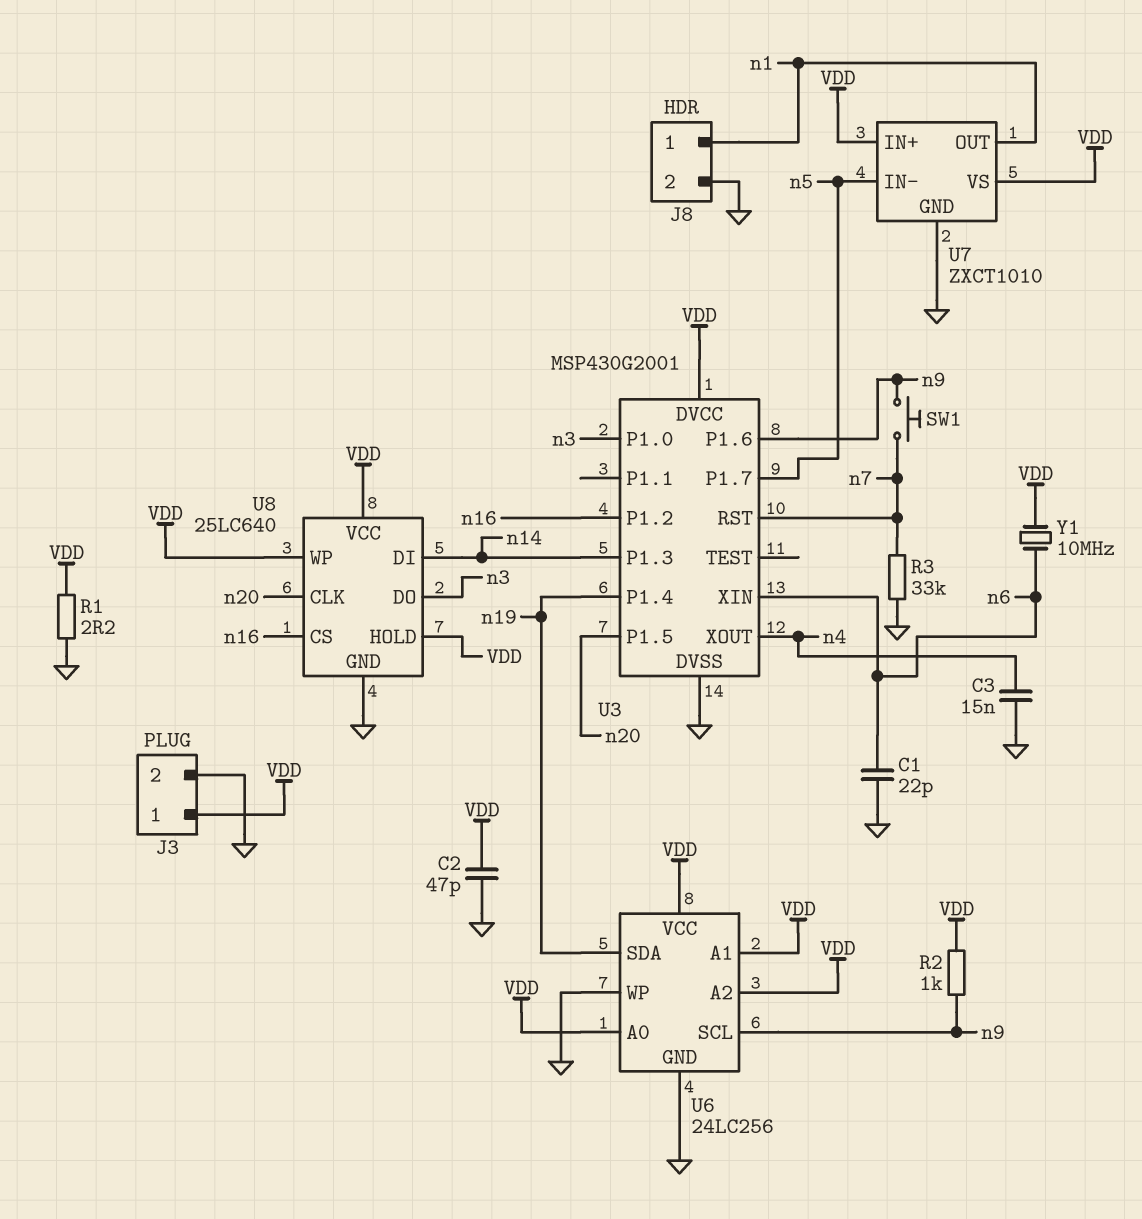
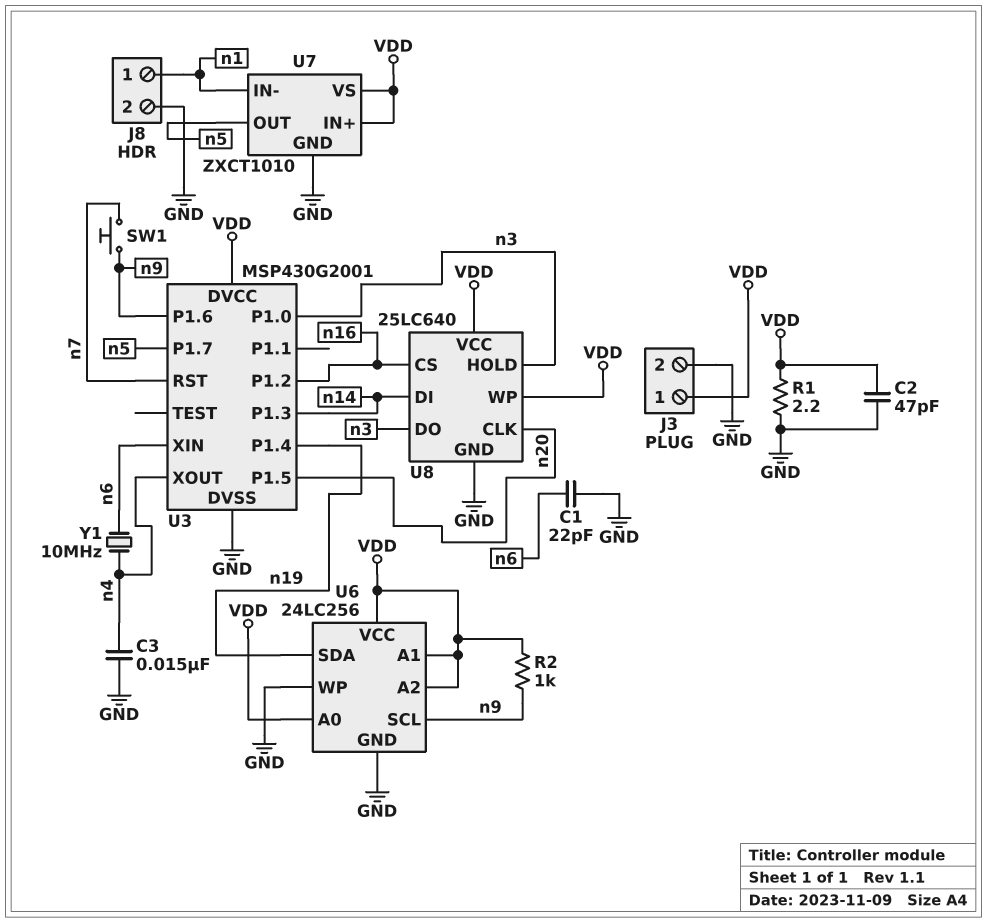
R3: 33k (GND, n7) -> none
U7 pin IN-: n5 -> n1
U7 pin OUT: n1 -> n5
U8 pin HOLD: VDD -> n3
Y1: 10MHz (VDD, n6) -> 10MHz (n4, n6)

